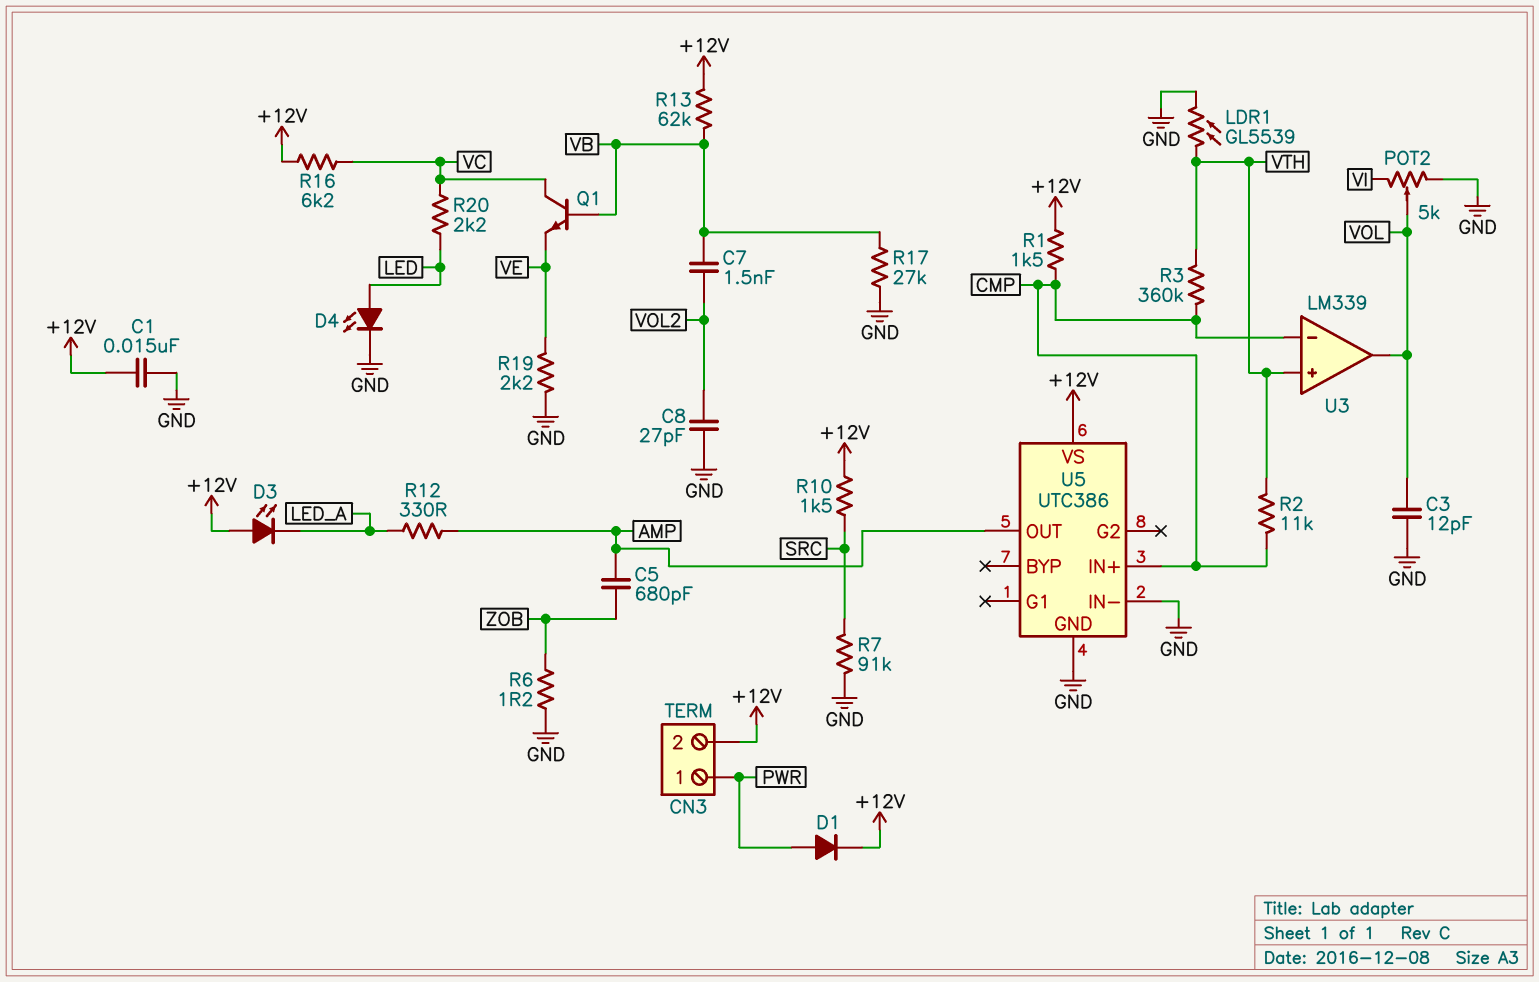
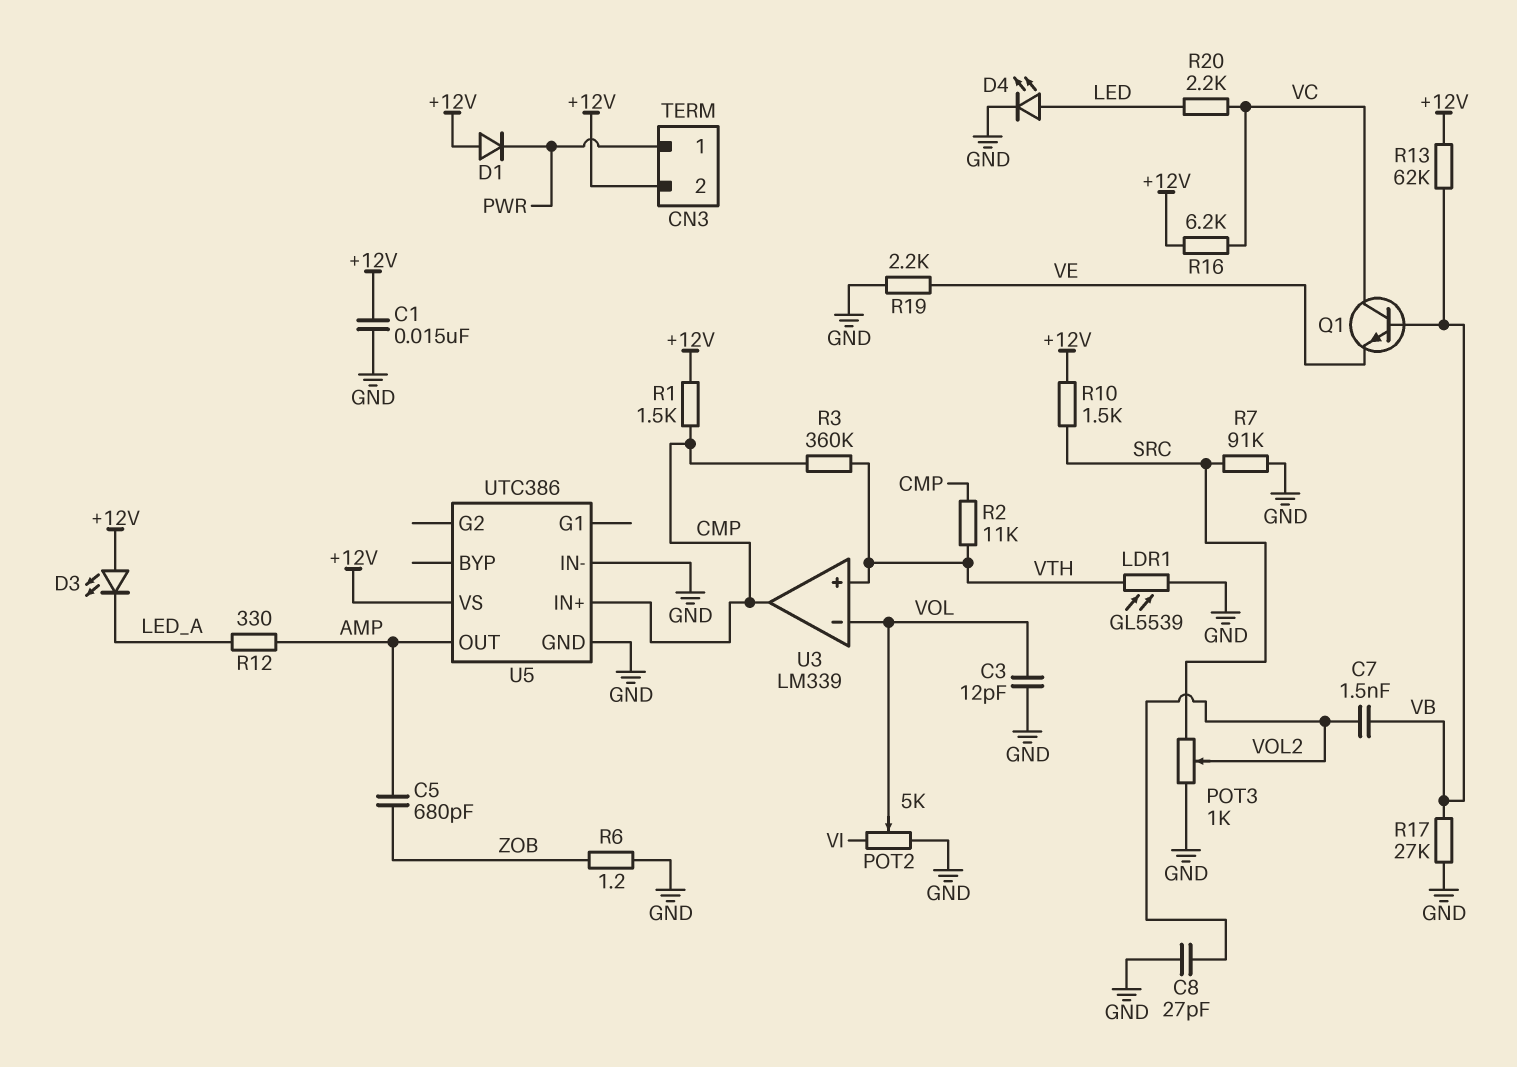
D1: diode (A PWR, K +12V) -> diode (A +12V, K PWR)
POT3: none -> 1k (GND, SRC, wiper VOL2)
U3 pin in-: CMP -> VOL
U3 pin out: VOL -> CMP

